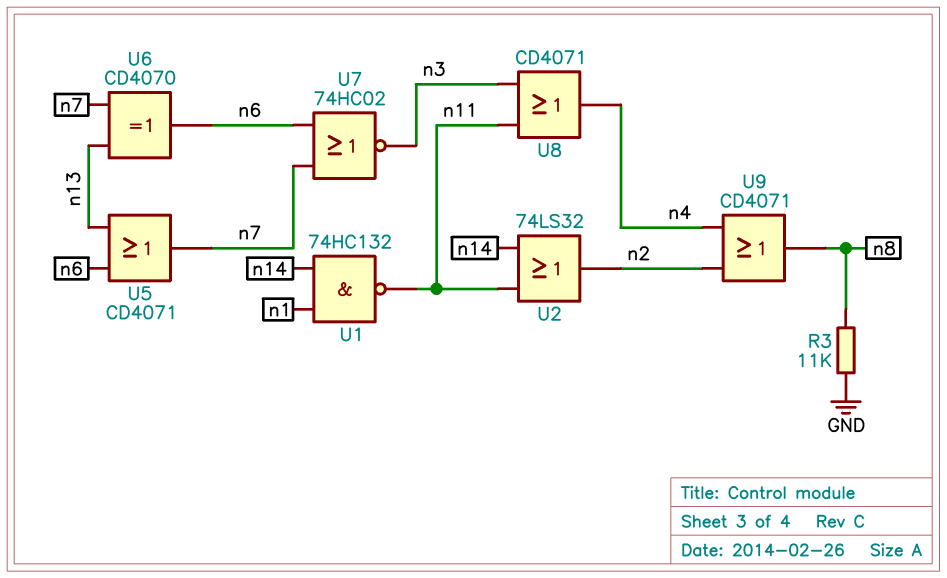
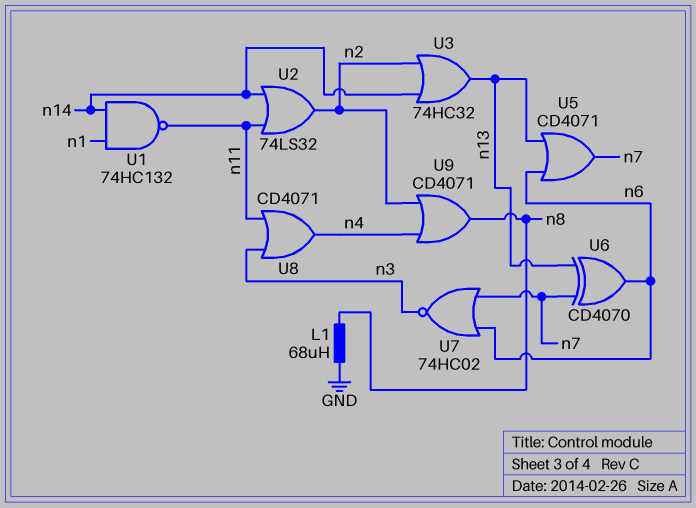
L1: none -> 68uH (GND, n8)
R3: 11k (GND, n8) -> none
U3: none -> OR 74HC32 (in n2, in n14, out n13)

